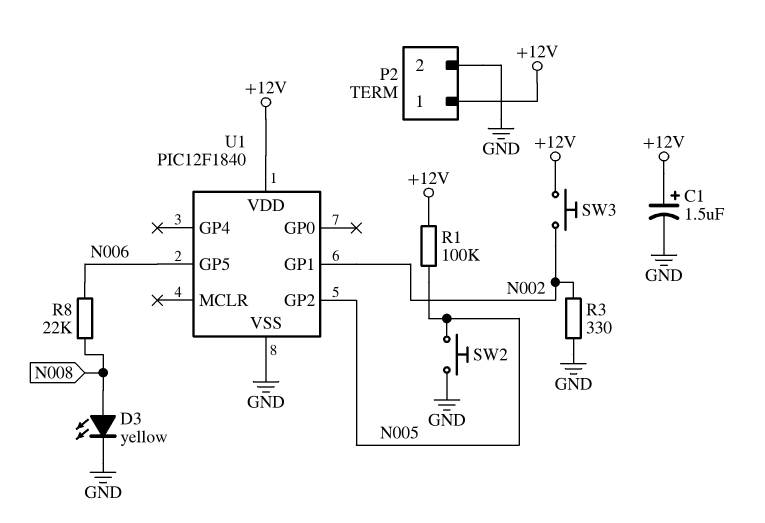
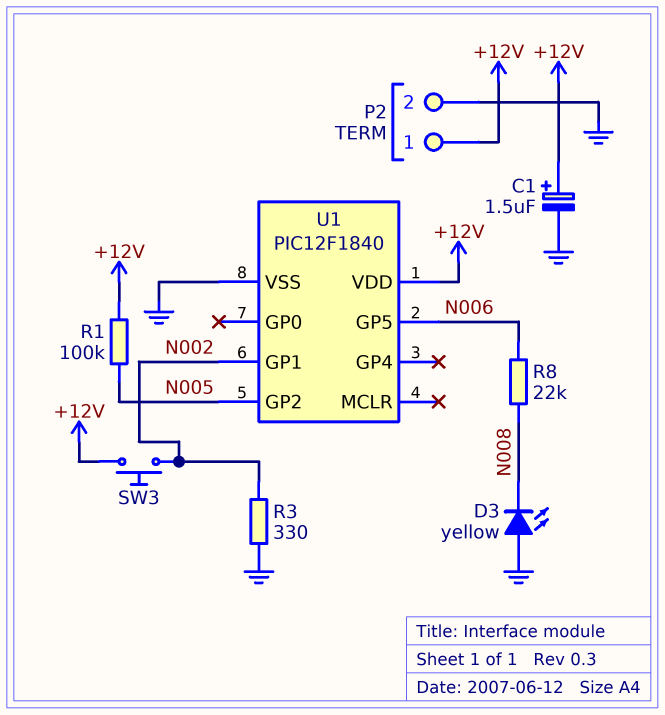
D3: LED yellow (A N008, K GND) -> LED yellow (A GND, K N008)
SW2: button (GND, N005) -> none

